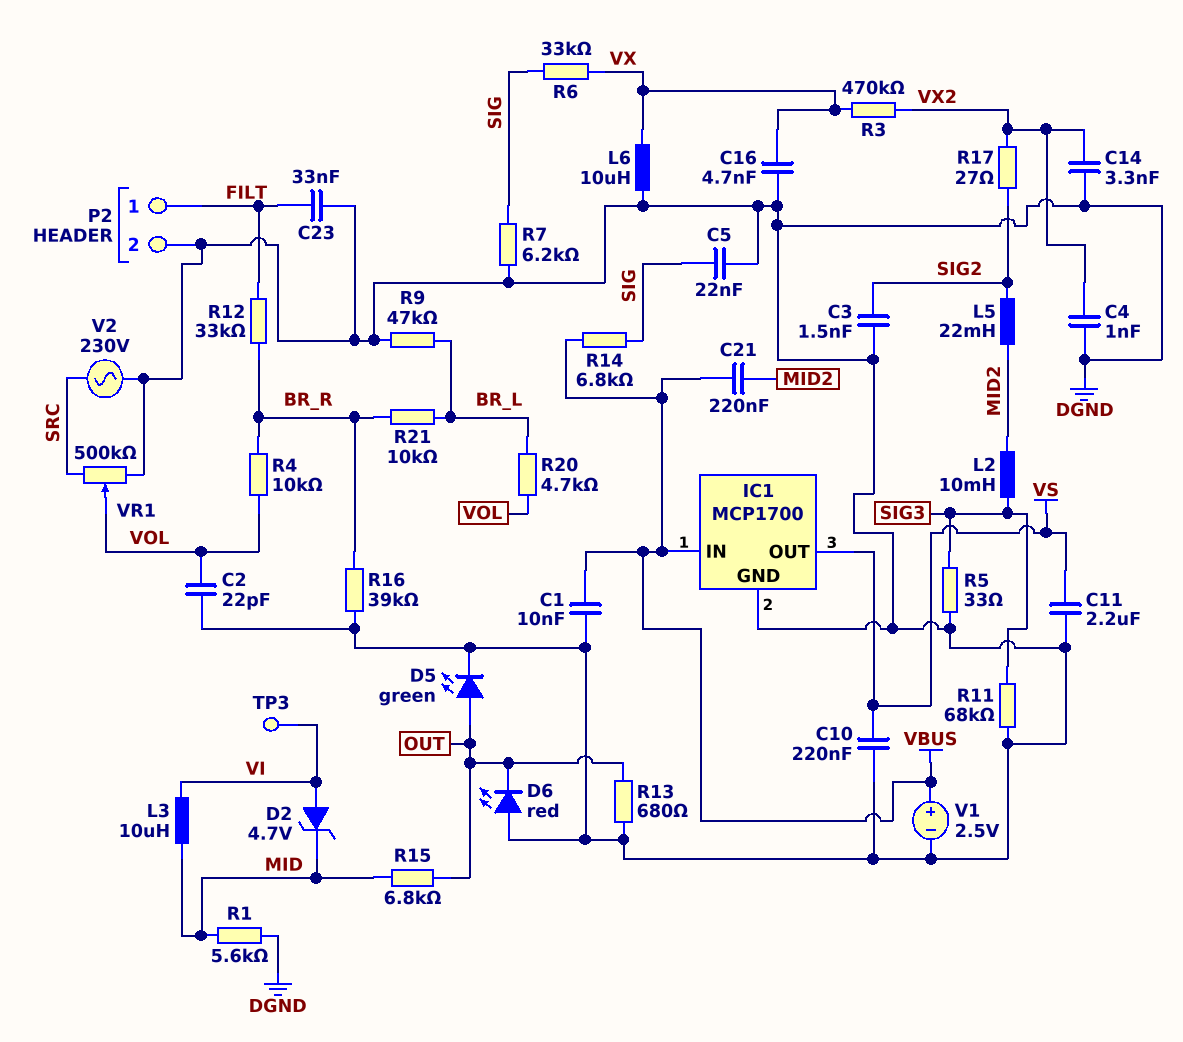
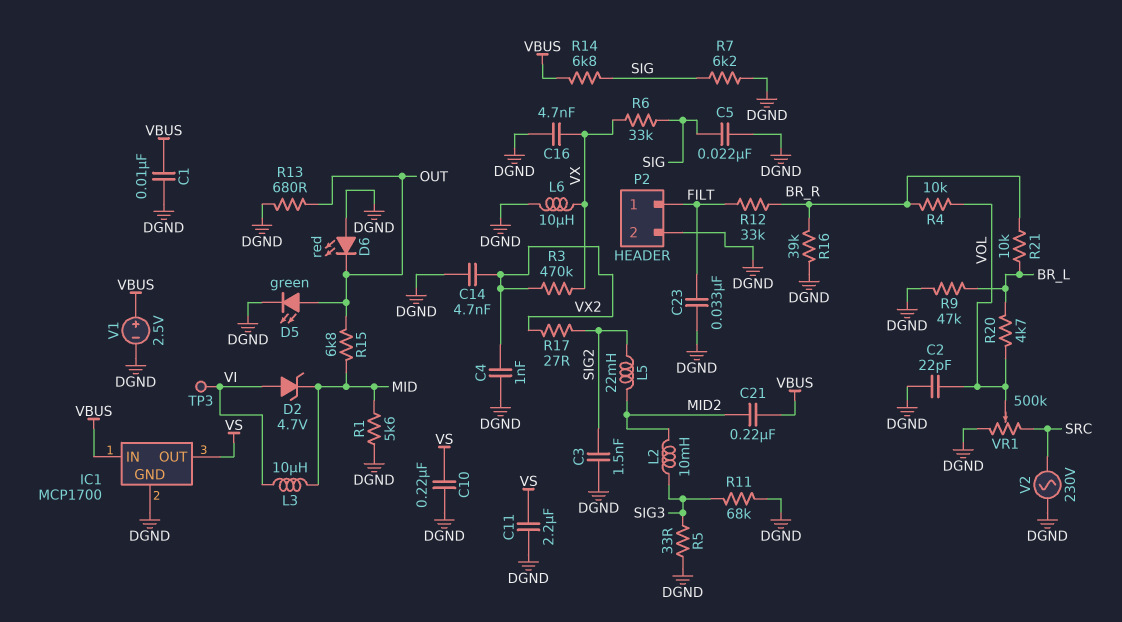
C14: 3.3nF (DGND, VX2) -> 4.7nF (DGND, VX2)

